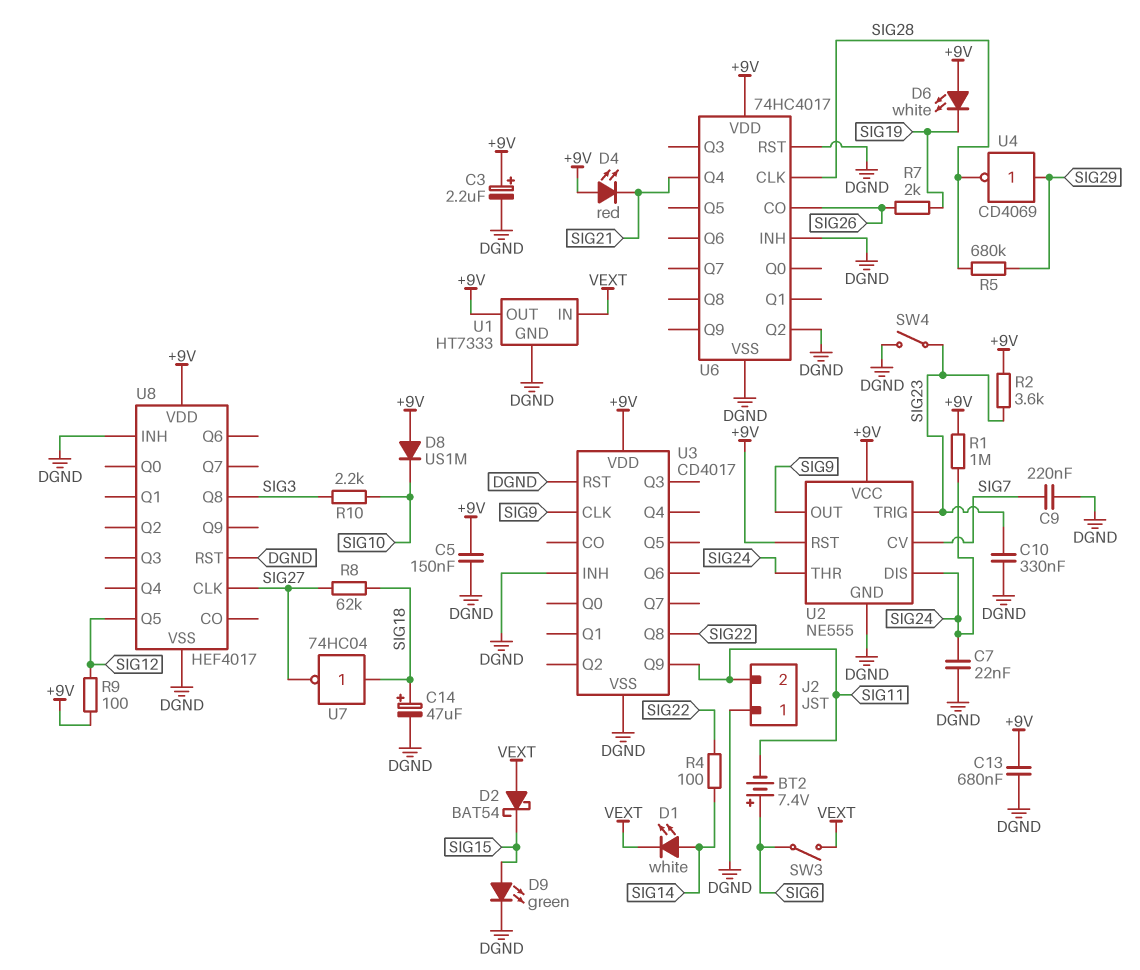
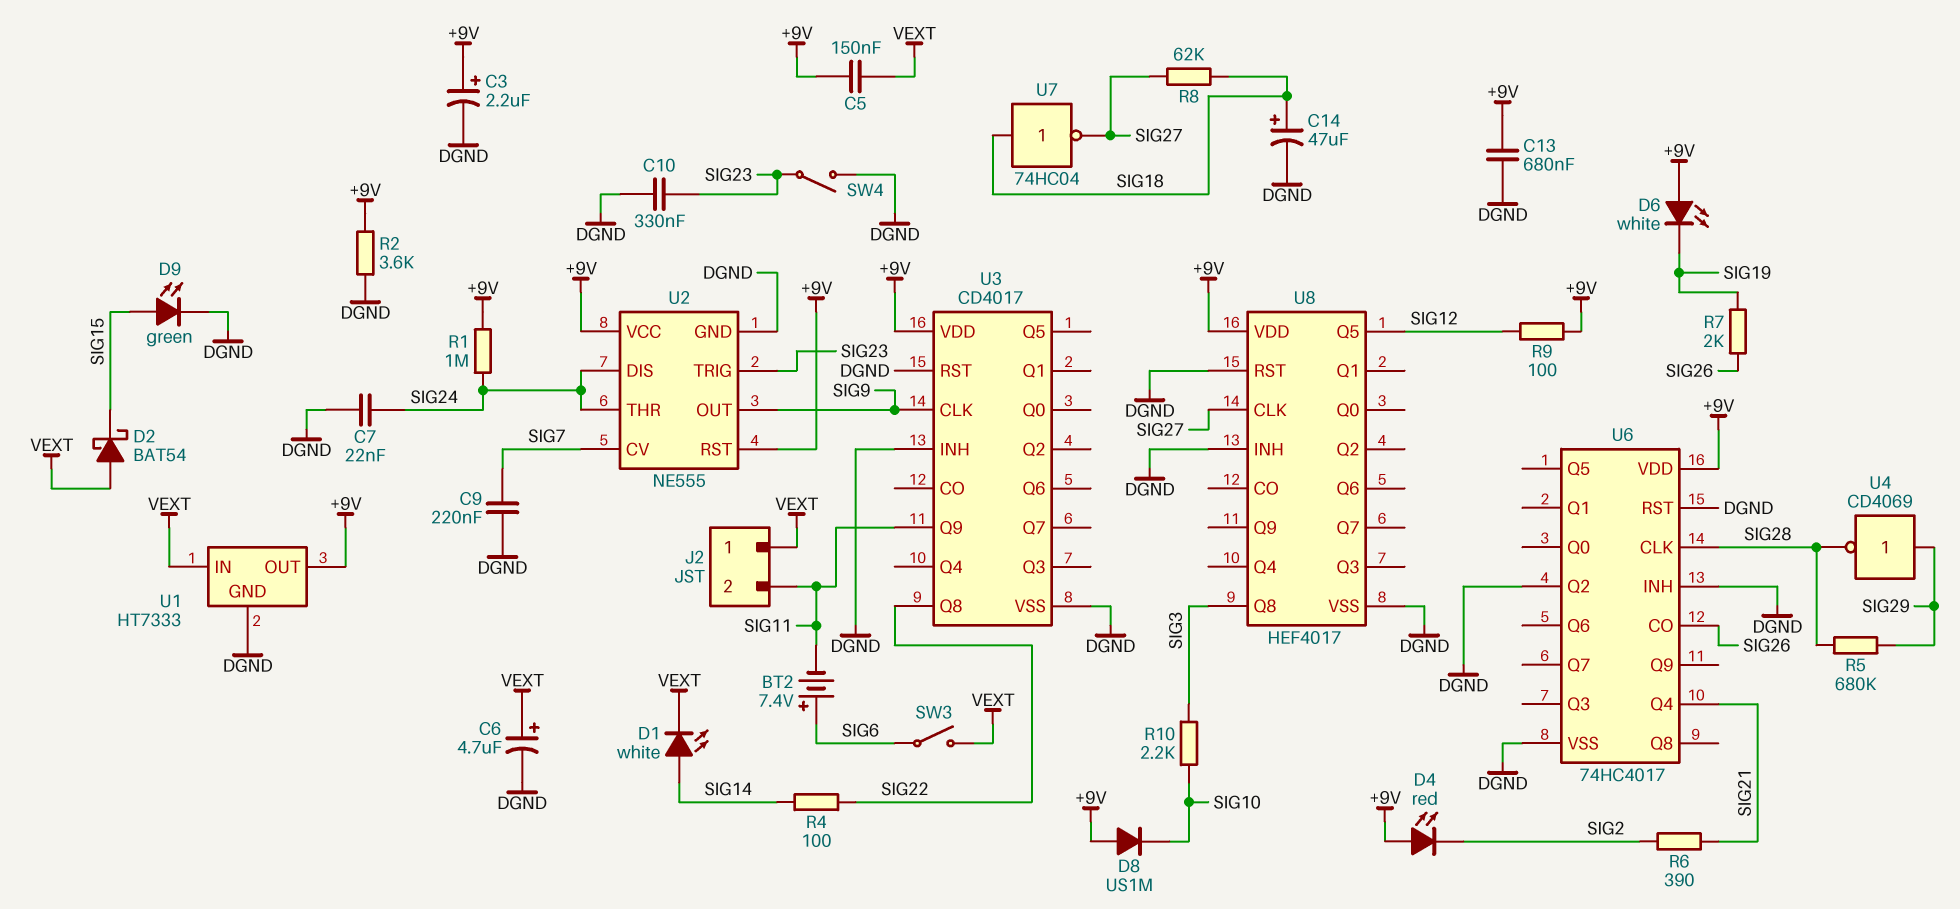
C5: 150nF (+9V, DGND) -> 150nF (+9V, VEXT)
C6: none -> 4.7uF (plus VEXT, minus DGND)
D4: LED red (A +9V, K SIG21) -> LED red (A +9V, K SIG2)
J2 pin 1: DGND -> VEXT
R2: 3.6k (+9V, SIG23) -> 3.6k (+9V, DGND)
R6: none -> 390 (SIG2, SIG21)

